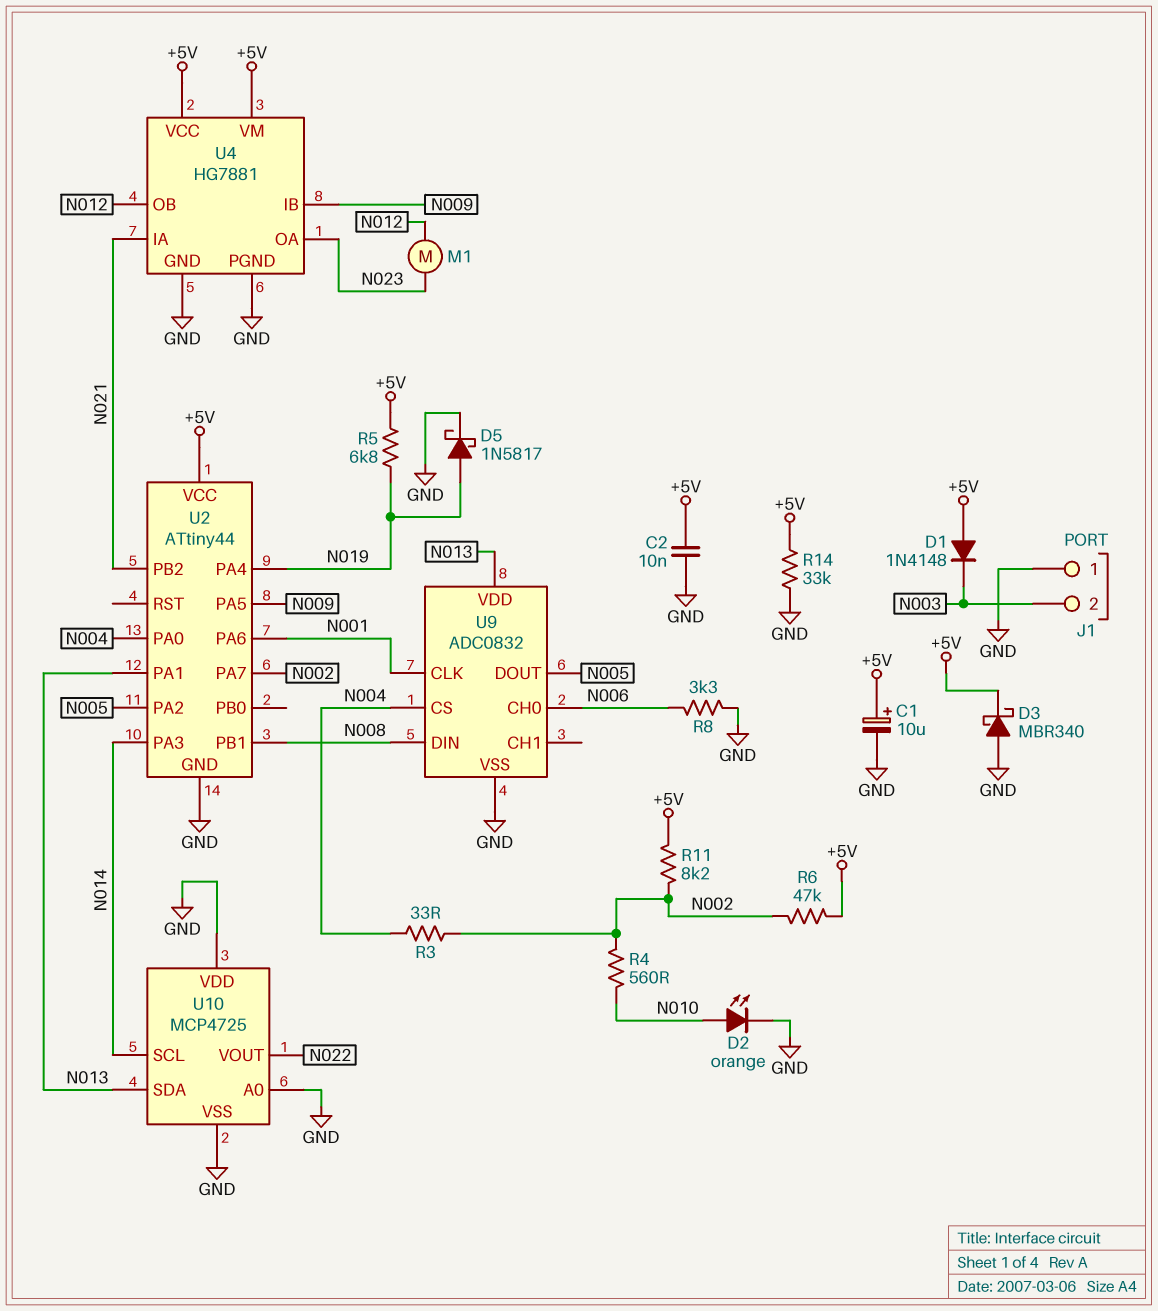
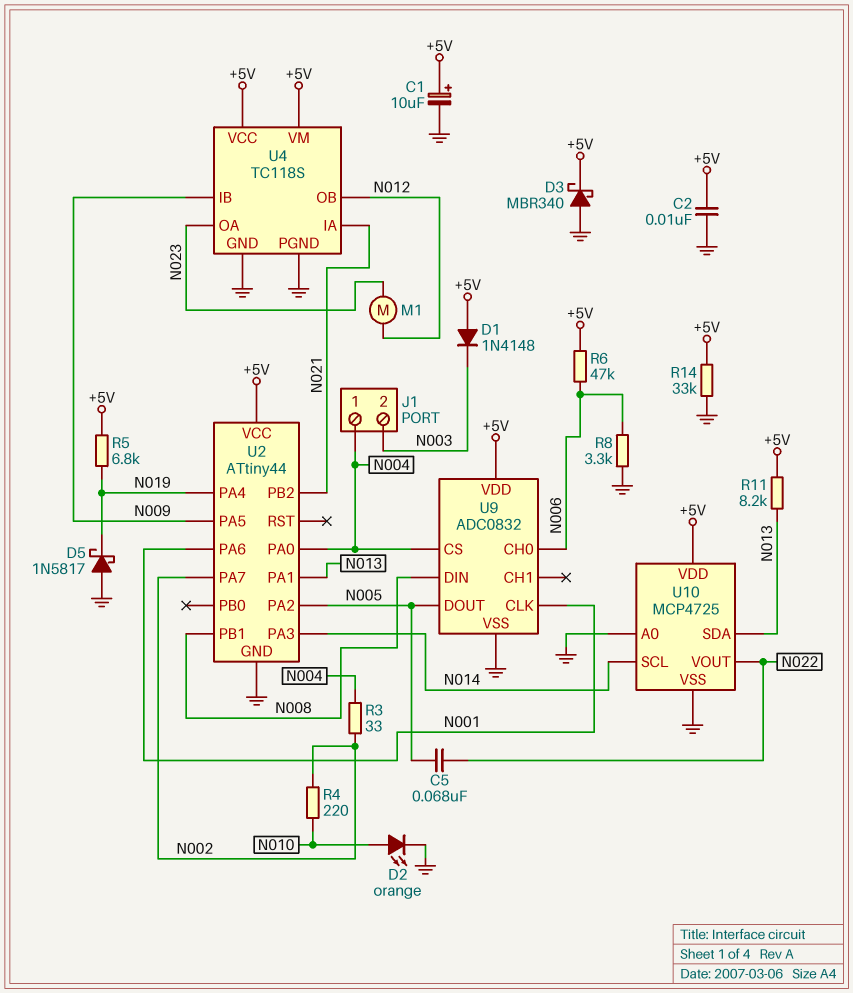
C5: none -> 68nF (N005, N022)
D5: schottky 1N5817 (A N019, K GND) -> schottky 1N5817 (A GND, K N019)
J1 pin 1: GND -> N004
R4: 560 (N002, N010) -> 220 (N002, N010)
R6: 47k (+5V, N002) -> 47k (+5V, N006)
R11: 8.2k (+5V, N002) -> 8.2k (+5V, N013)
U4: HG7881 -> TC118S
U9 pin VDD: N013 -> +5V
U10 pin VDD: GND -> +5V

